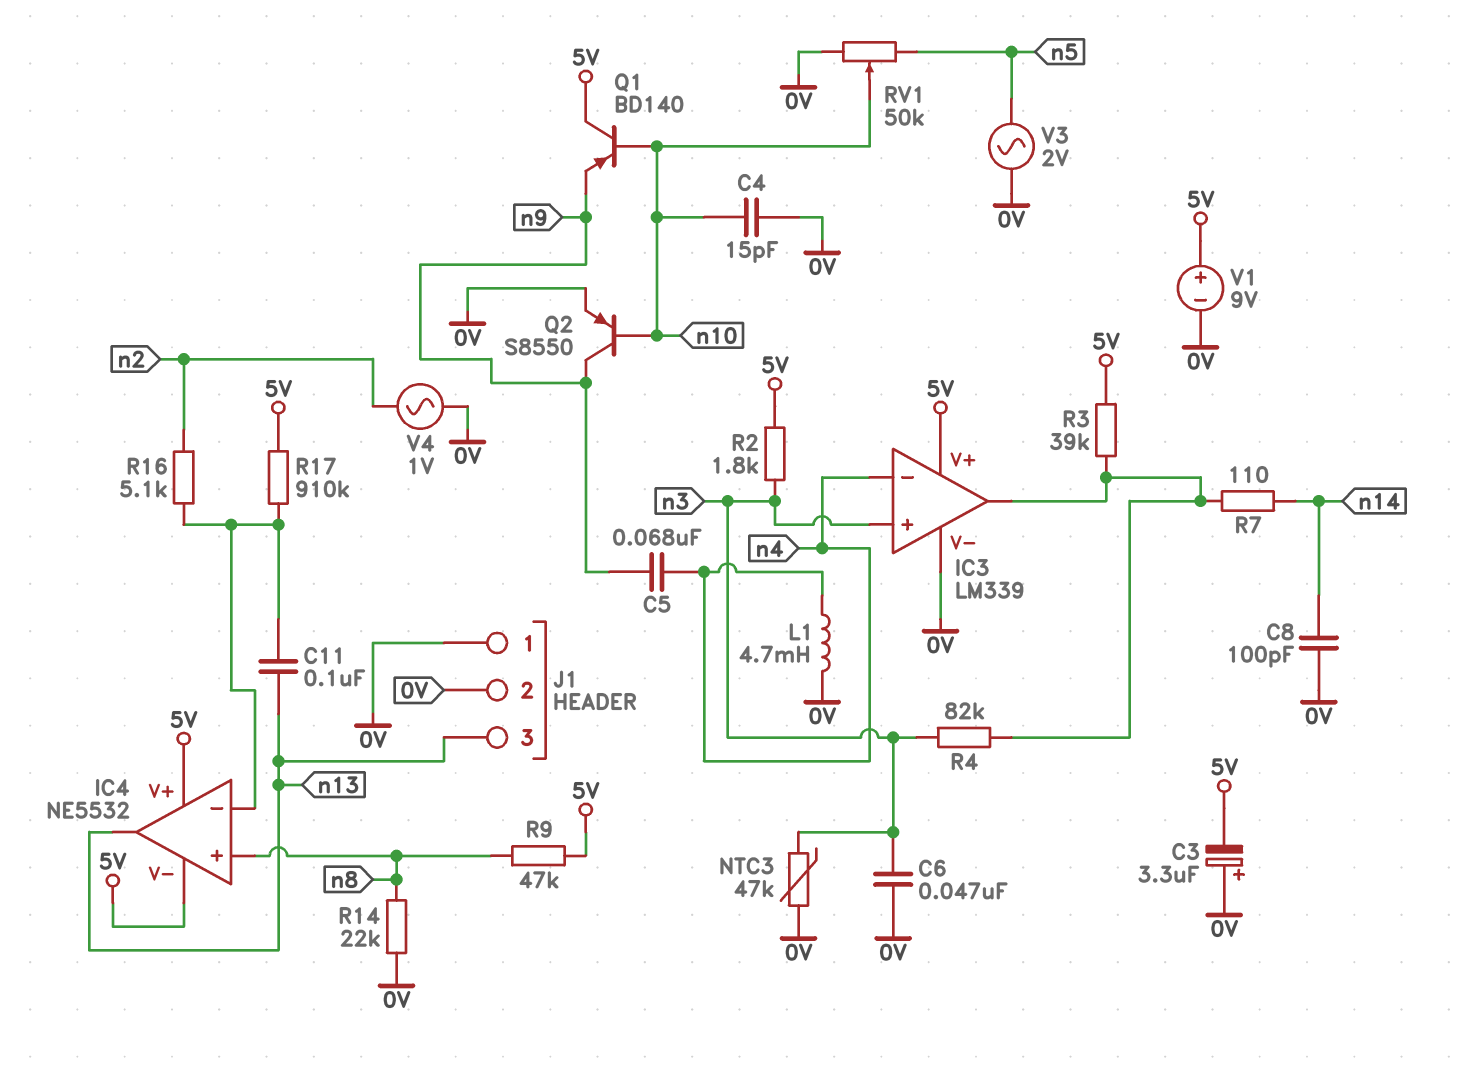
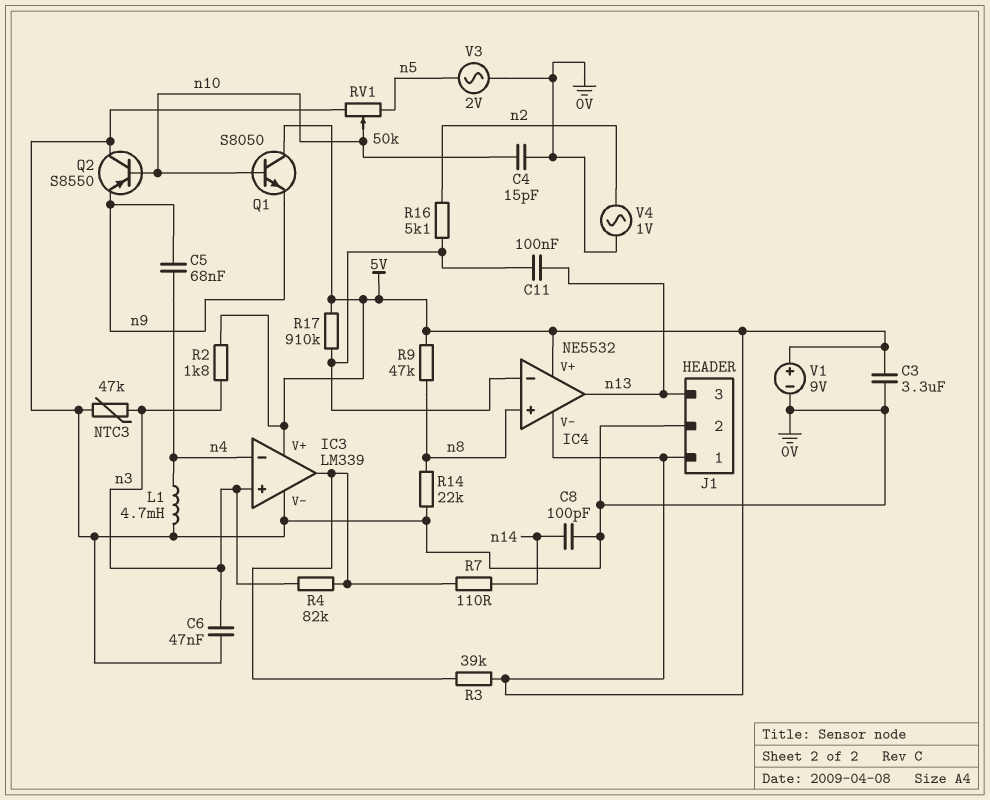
C3: 3.3uF (plus 0V, minus 5V) -> 3.3uF (0V, 5V)
J1 pin 1: 0V -> 5V
Q1: PNP BD140 (B n10, C 5V, E n9) -> NPN S8050 (B n10, C 5V, E n9)
Q2: PNP S8550 (B n10, C n9, E 0V) -> PNP S8550 (B n10, C 0V, E n9)

